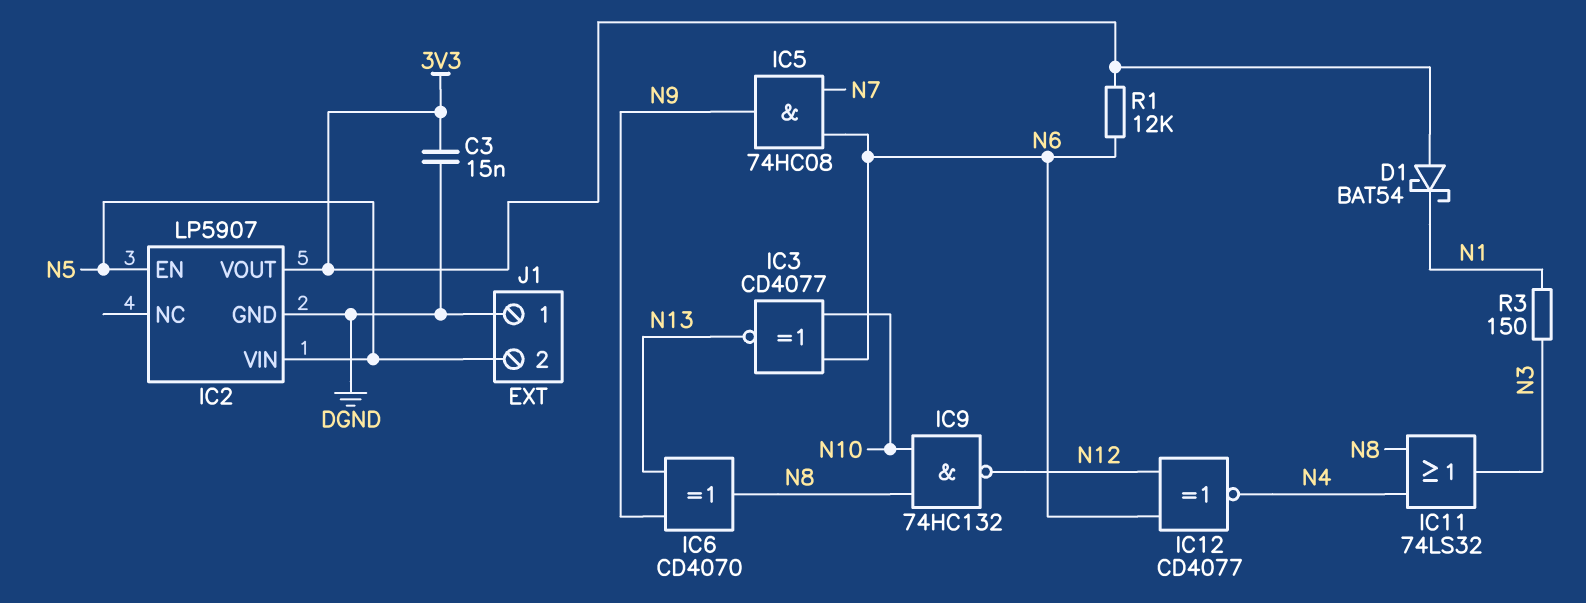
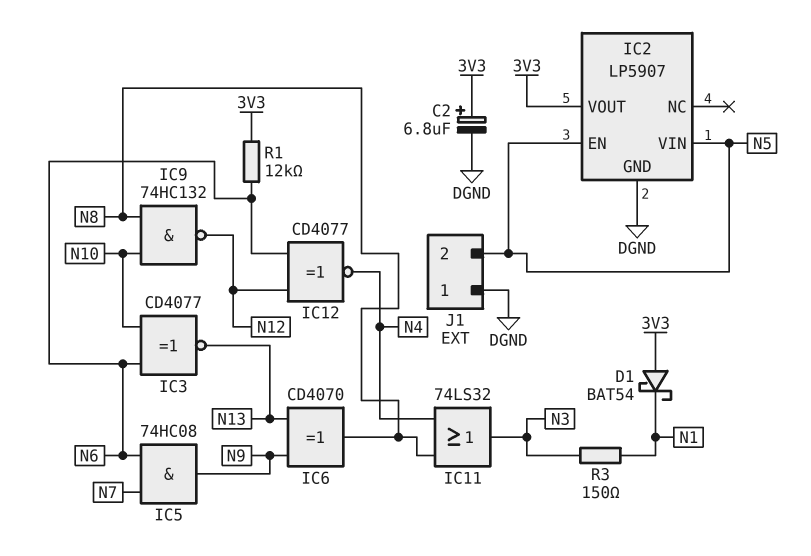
C2: none -> 6.8uF (plus 3V3, minus DGND)
C3: 15nF (3V3, DGND) -> none

